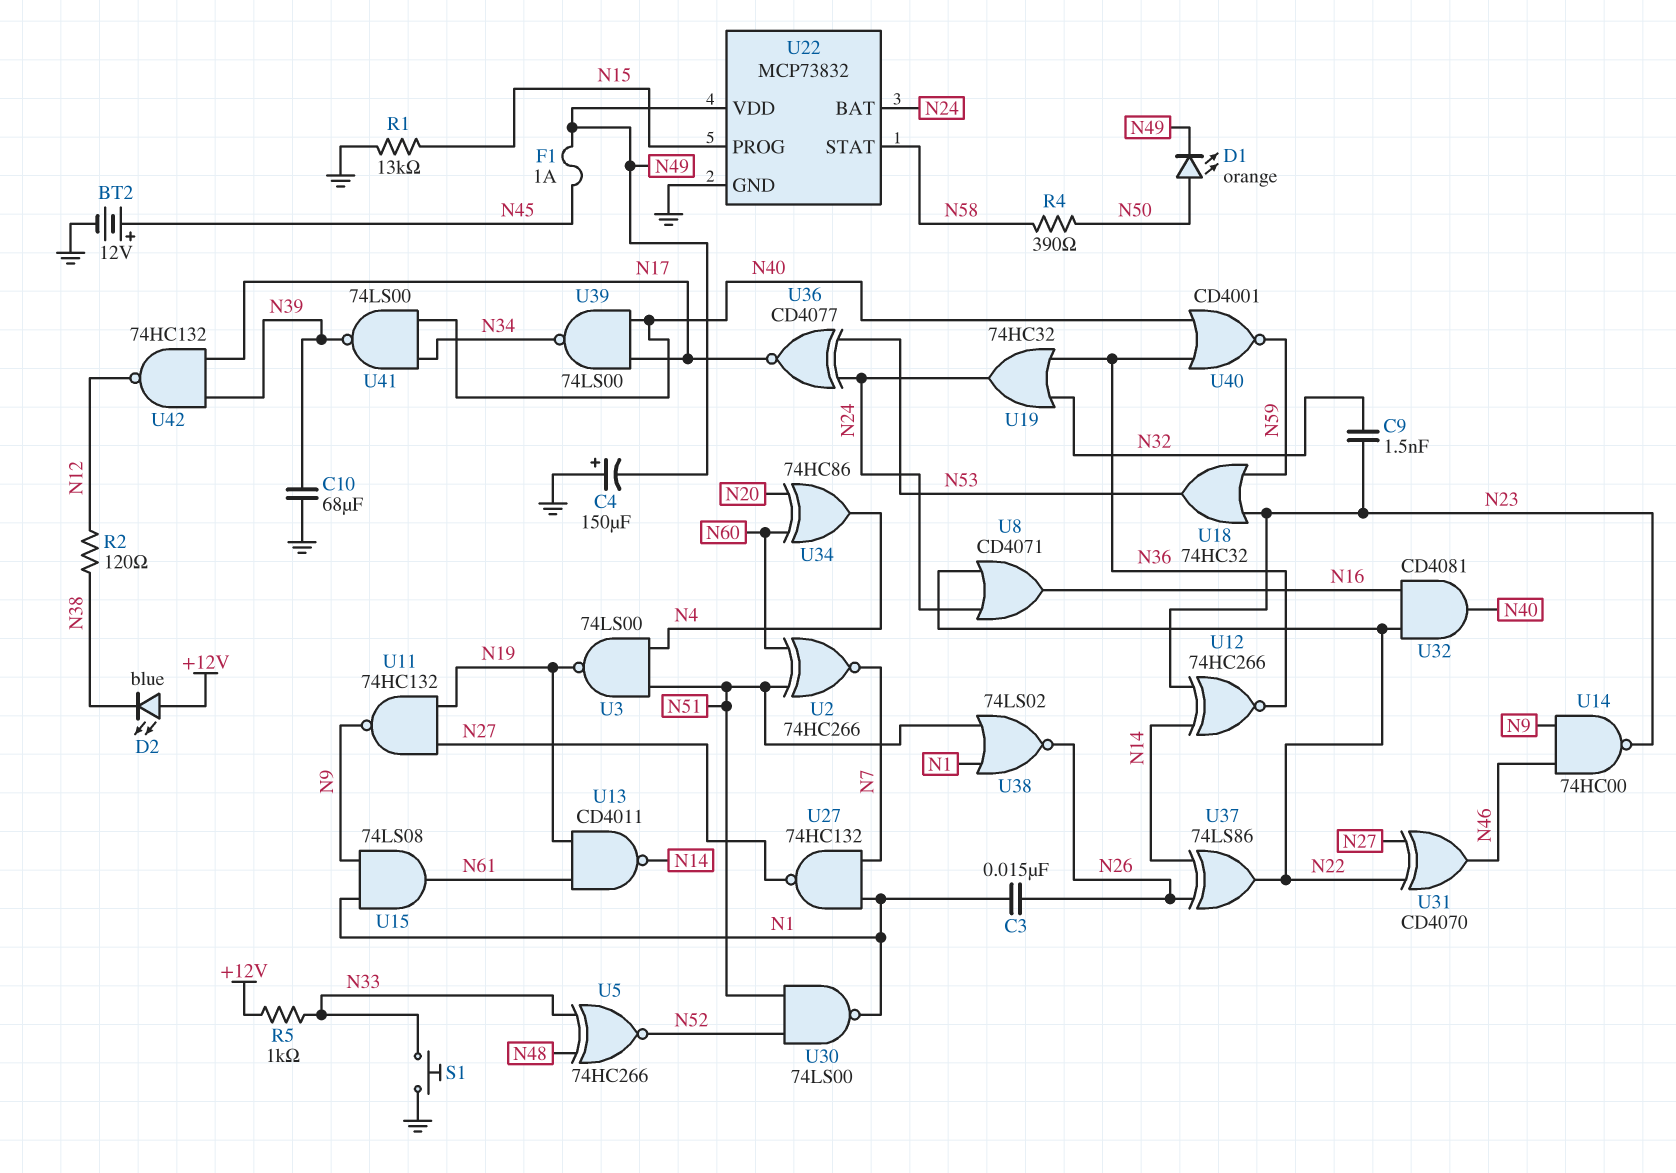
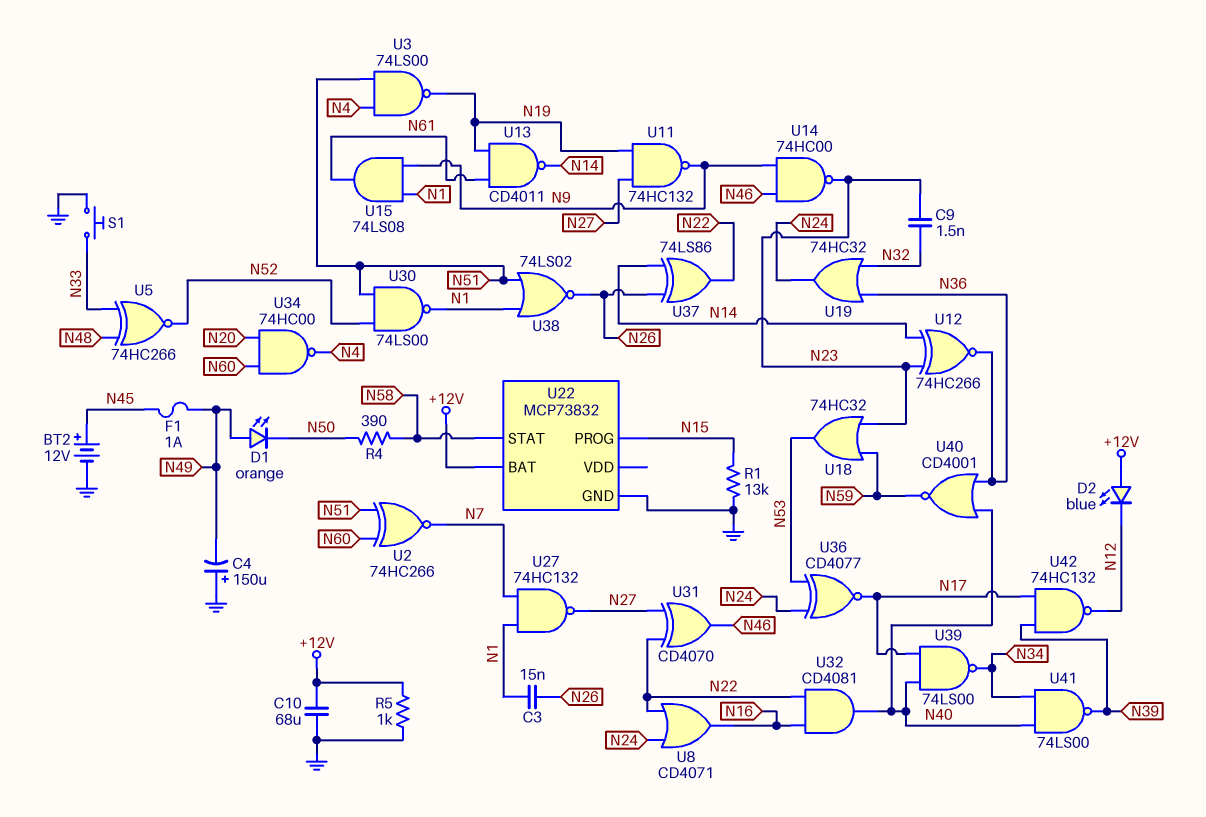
C10: 68uF (GND, N39) -> 68uF (+12V, GND)
D1: LED orange (A N50, K N49) -> LED orange (A N49, K N50)
D2: LED blue (A +12V, K N38) -> LED blue (A +12V, K N12)
R2: 120 (N12, N38) -> none
R5: 1k (+12V, N33) -> 1k (+12V, GND)
U22 pin BAT: N24 -> +12V
U22 pin VDD: N49 -> none
U34: XOR 74HC86 (in N20, in N60, out N4) -> NAND 74HC00 (in N20, in N60, out N4)

